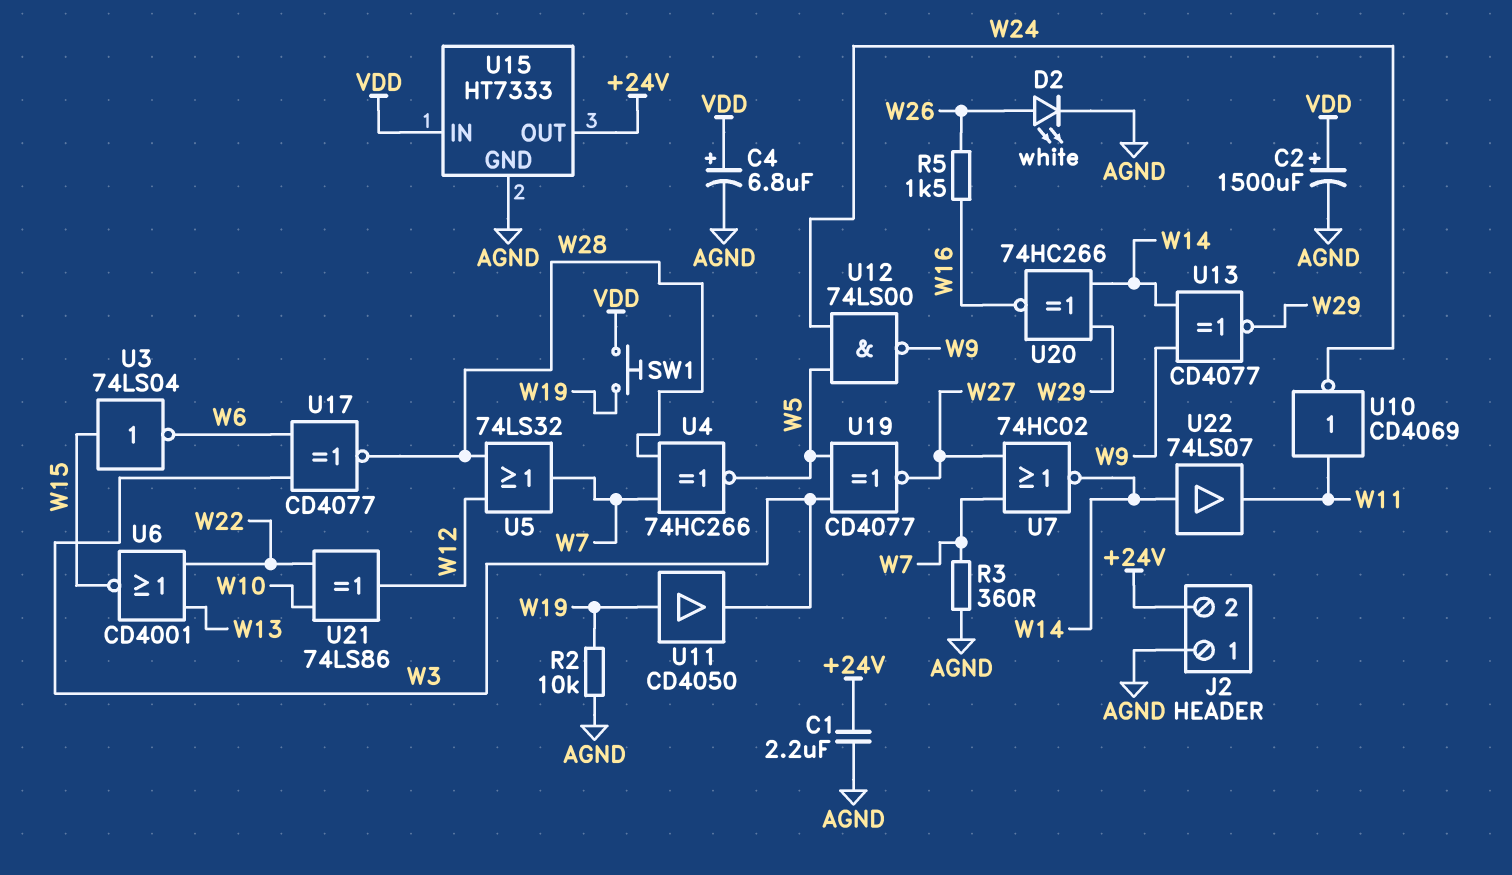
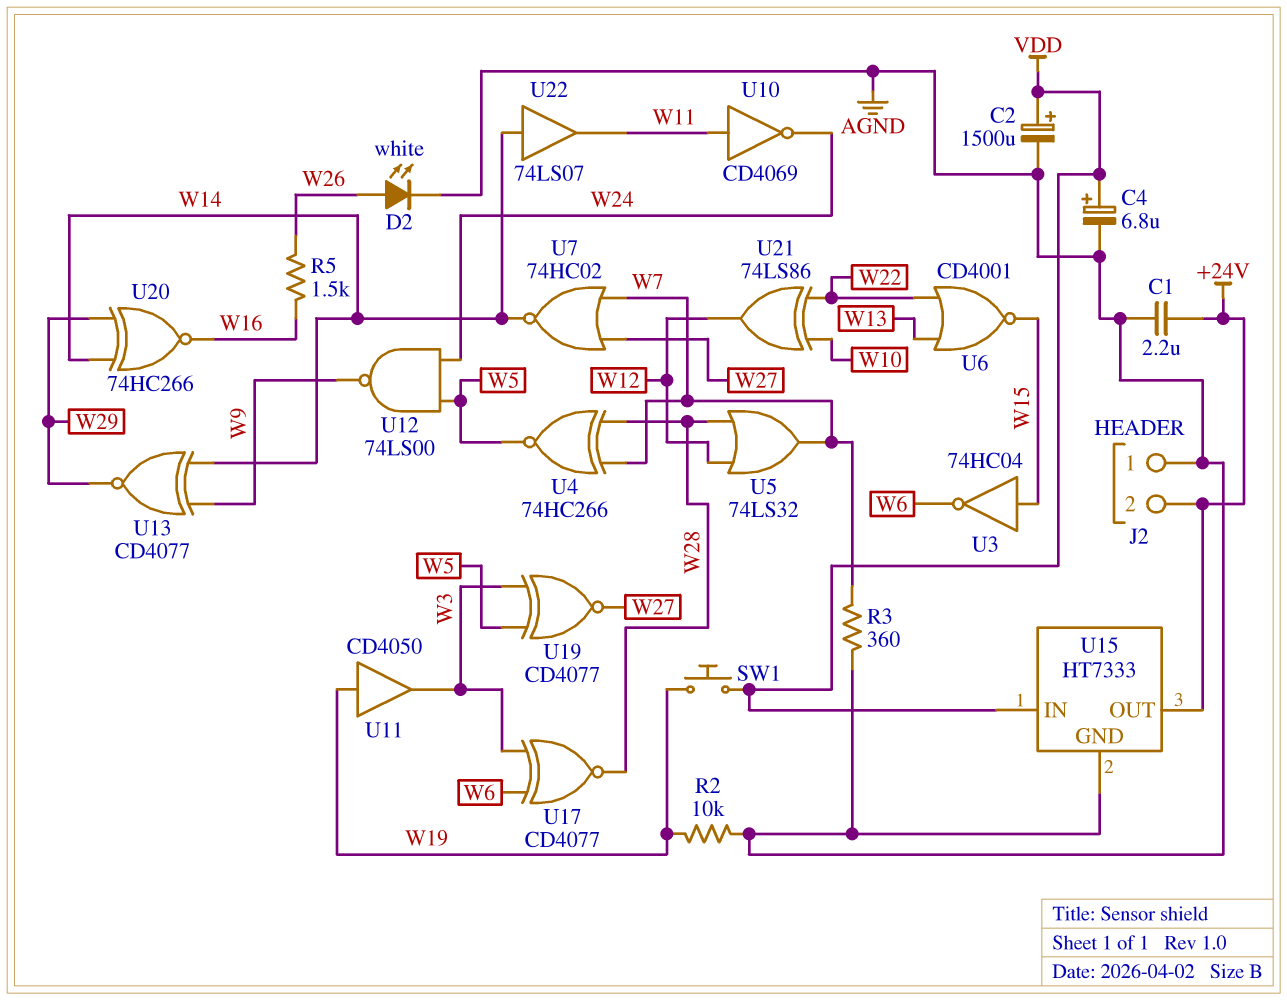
U3: NOT 74LS04 (in W15, out W6) -> NOT 74HC04 (in W15, out W6)

